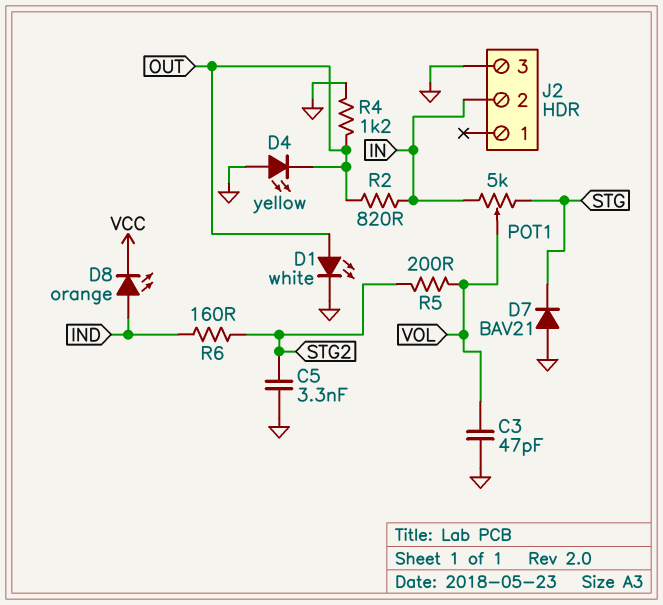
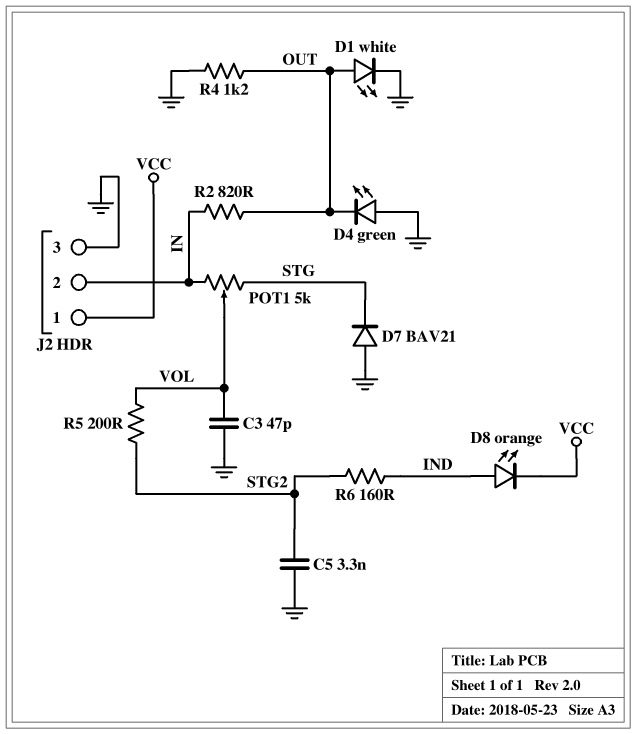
D4: LED yellow (A GND, K OUT) -> LED green (A GND, K OUT)
J2 pin 1: none -> VCC

